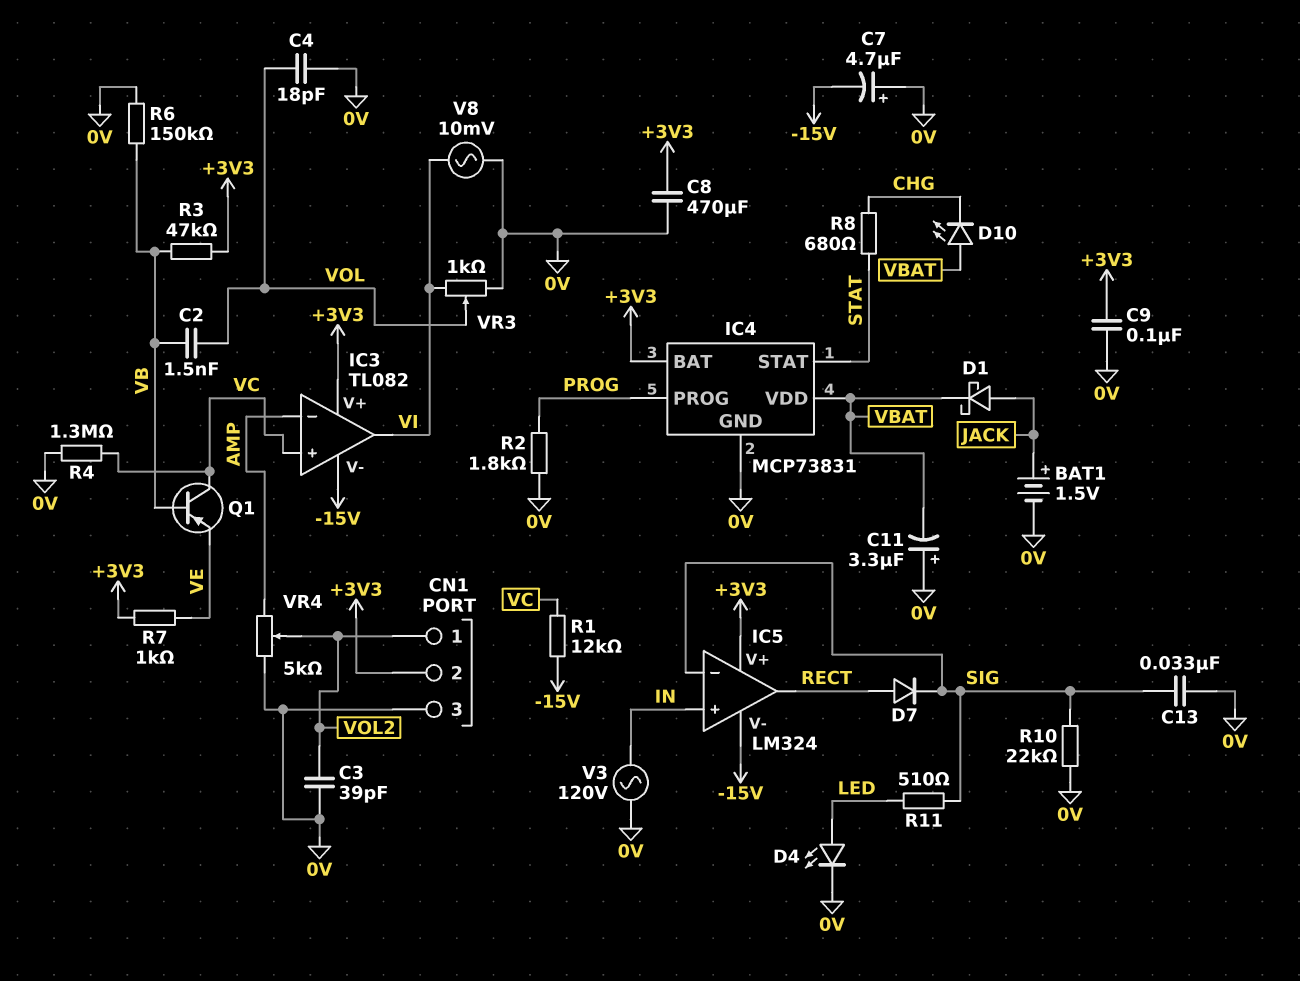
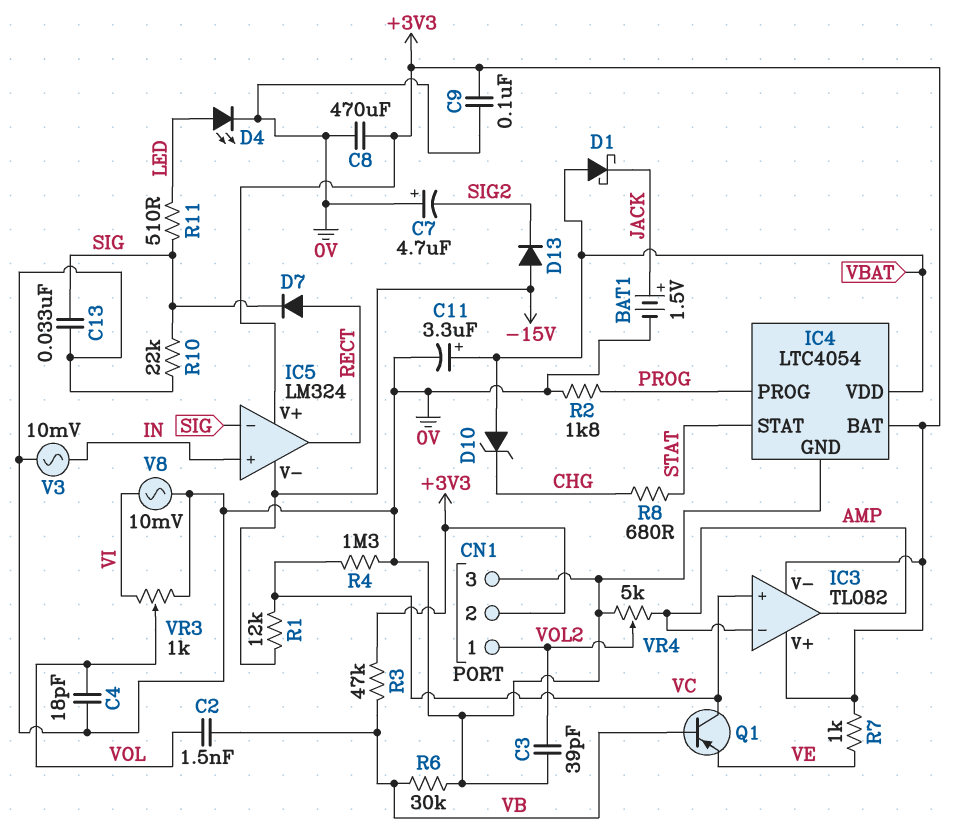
C7: 4.7uF (plus 0V, minus -15V) -> 4.7uF (plus 0V, minus SIG2)
C11: 3.3uF (plus 0V, minus VBAT) -> 3.3uF (plus VBAT, minus 0V)
D1: schottky (A JACK, K VBAT) -> schottky (A VBAT, K JACK)
D10: LED (A VBAT, K CHG) -> zener (A VBAT, K CHG)
D13: none -> diode (A -15V, K SIG2)
IC3 pin V-: -15V -> +3V3
IC3 pin out: VI -> AMP
IC4: MCP73831 -> LTC4054
R6: 150k (0V, VB) -> 30k (0V, VB)
V3: AC 120V (0V, IN) -> AC 10mV (0V, IN)

